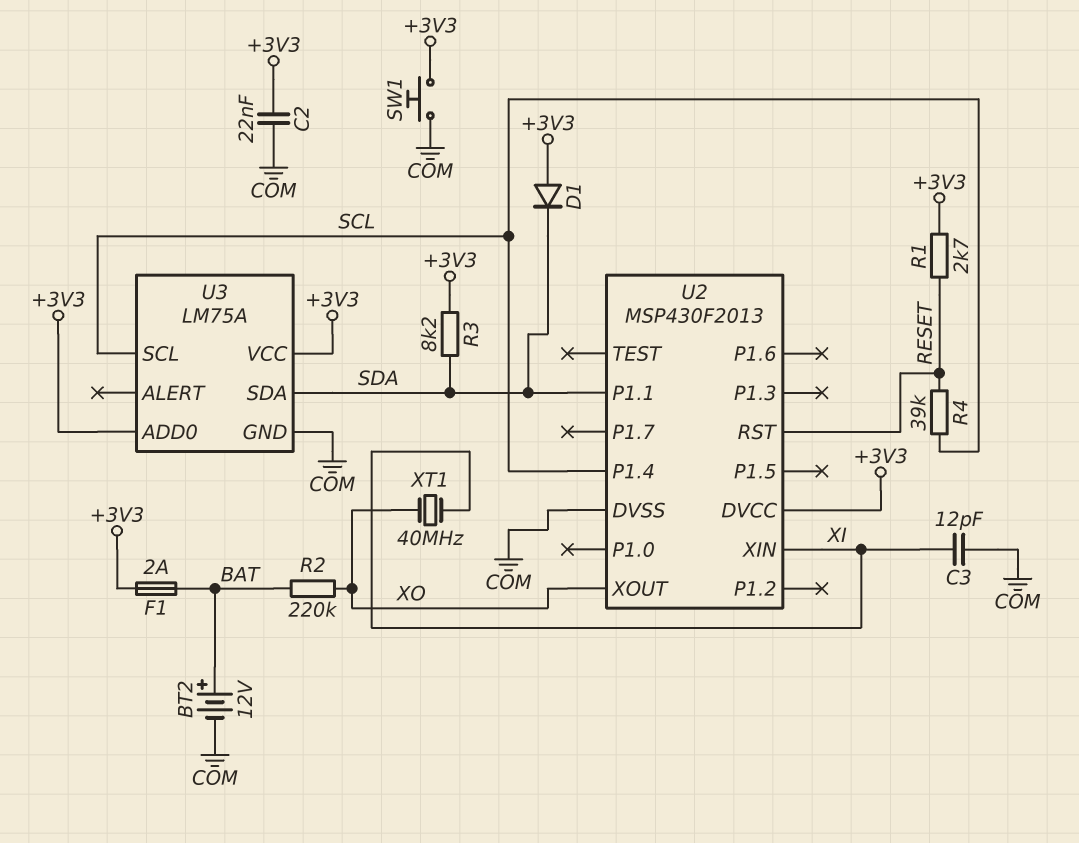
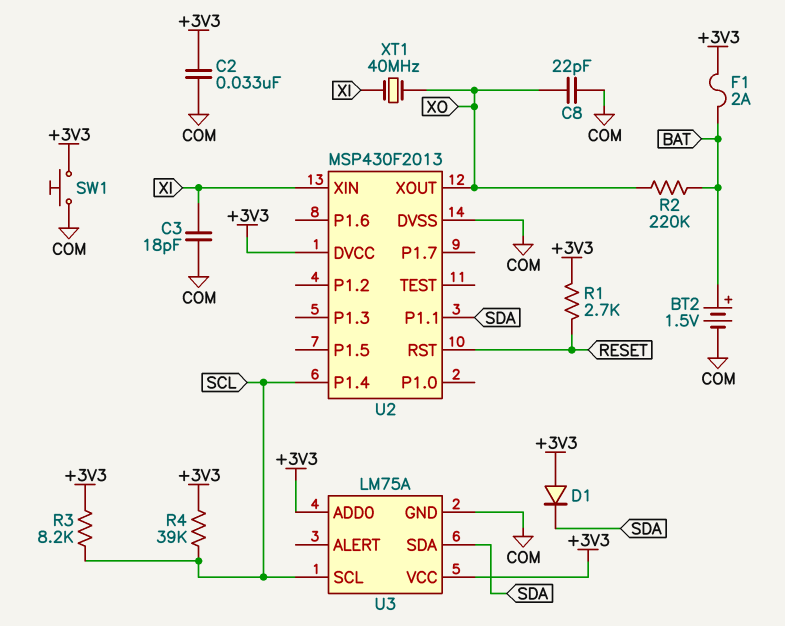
BT2: 12V (plus BAT, minus COM) -> 1.5V (plus BAT, minus COM)
C2: 22nF (+3V3, COM) -> 33nF (+3V3, COM)
C3: 12pF (COM, XI) -> 18pF (COM, XI)
C8: none -> 22pF (COM, XO)
R3: 8.2k (+3V3, SDA) -> 8.2k (+3V3, SCL)
R4: 39k (RESET, SCL) -> 39k (+3V3, SCL)

